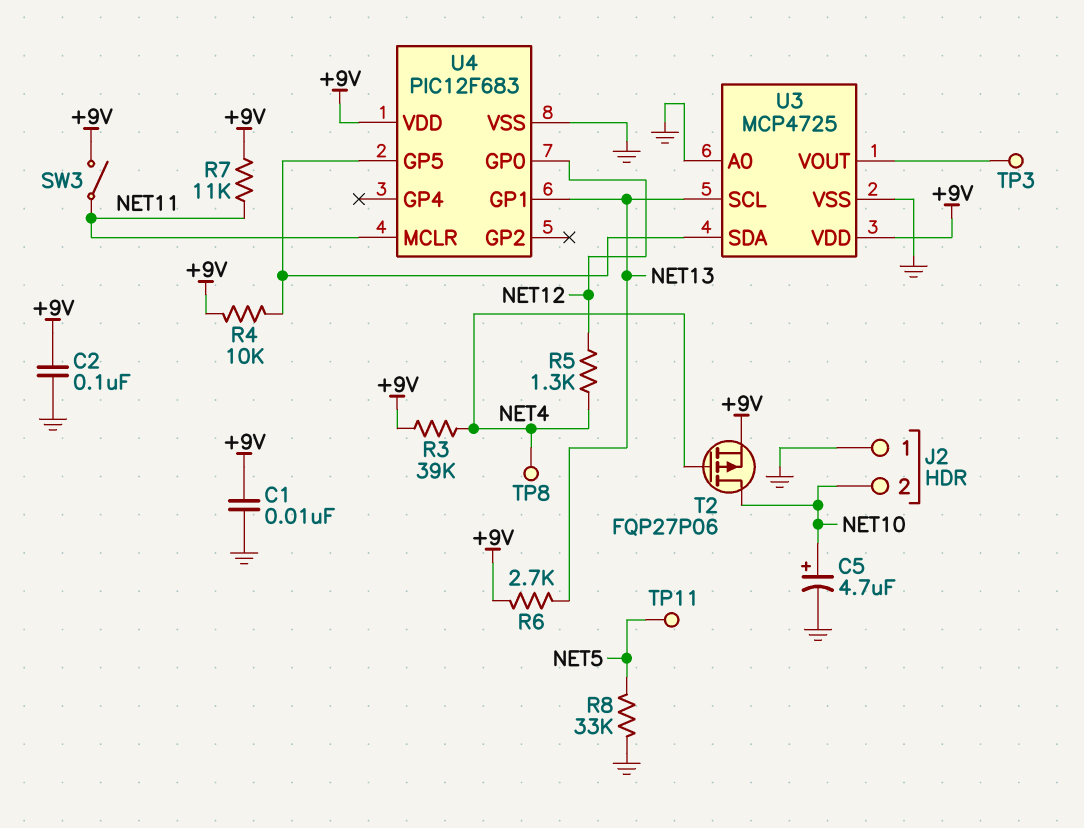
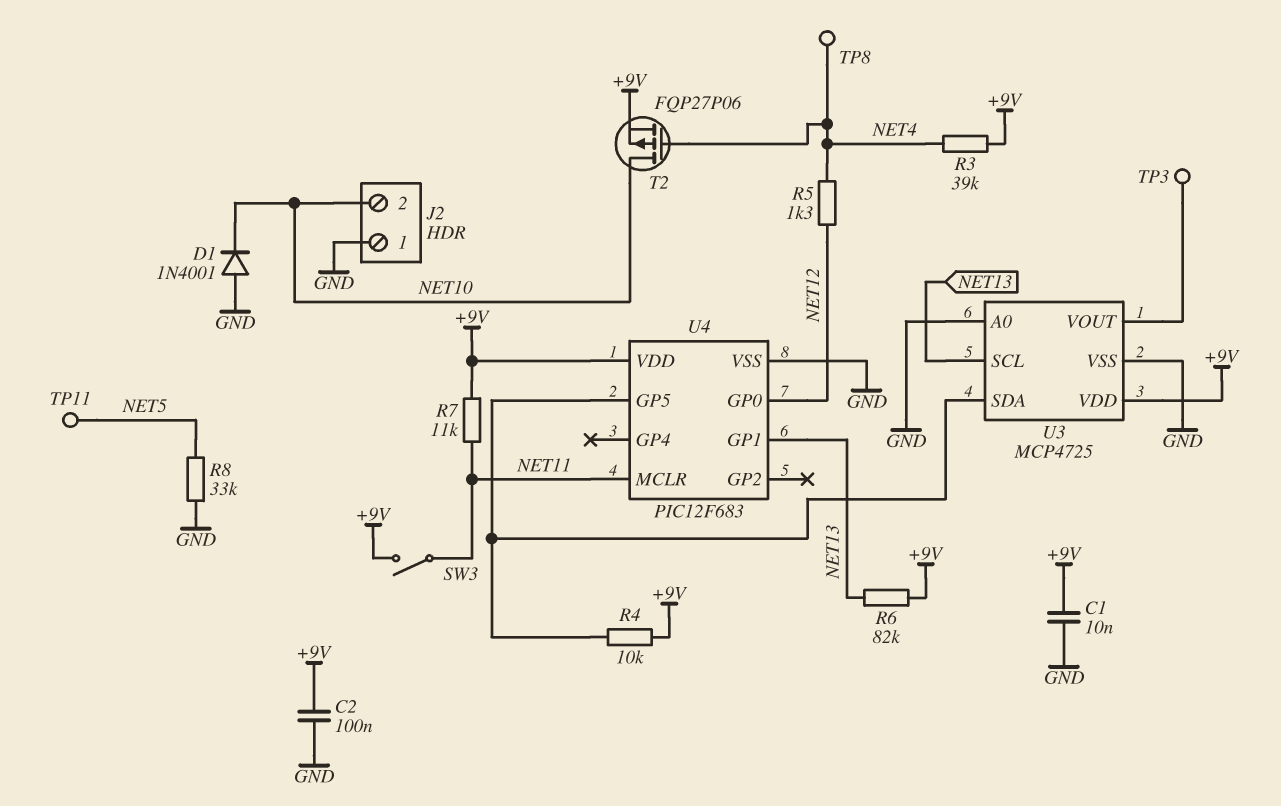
C5: 4.7uF (plus NET10, minus GND) -> none
D1: none -> diode 1N4001 (A GND, K NET10)
R6: 2.7k (+9V, NET13) -> 82k (+9V, NET13)

